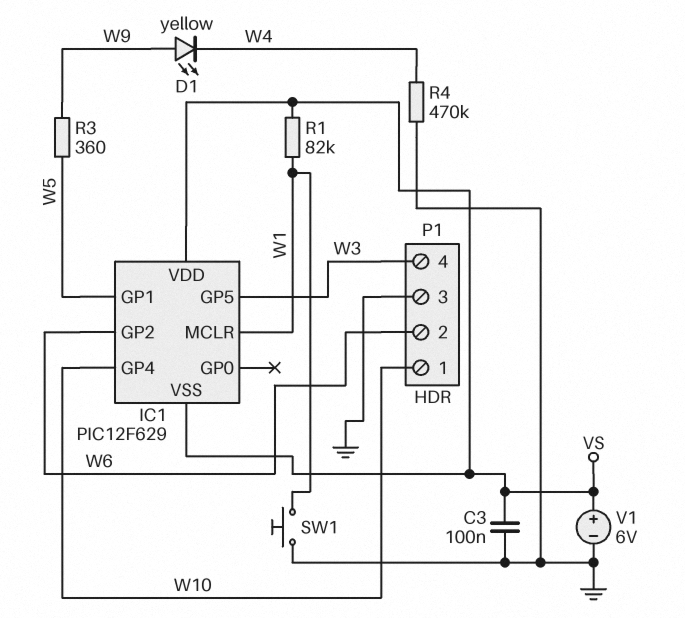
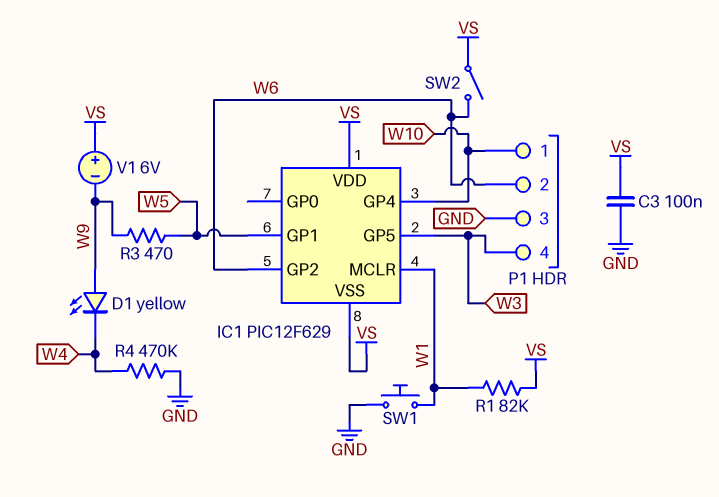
R3: 360 (W5, W9) -> 470 (W5, W9)
SW2: none -> switch (VS, W6)
V1: 6V (plus VS, minus GND) -> 6V (plus VS, minus W9)

